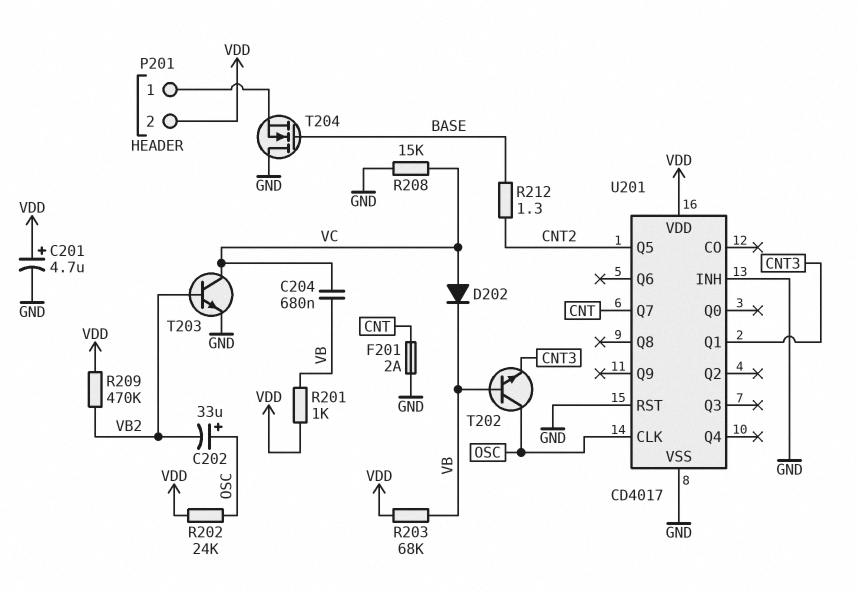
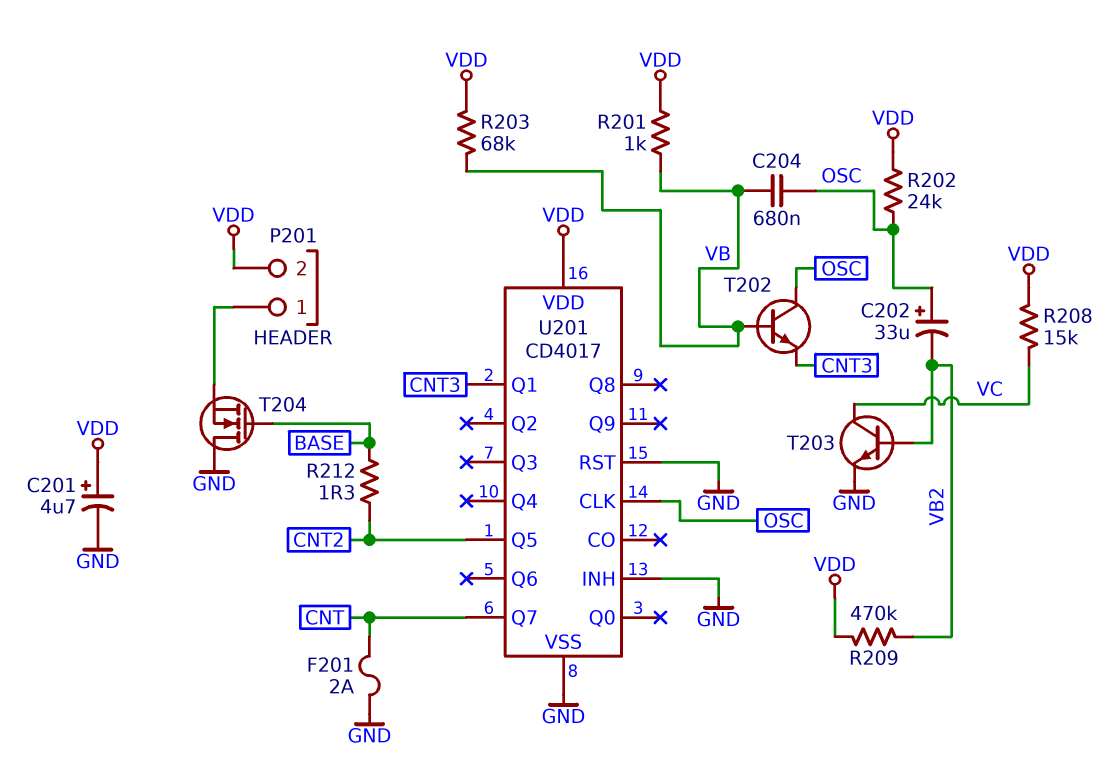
C204: 680nF (VB, VC) -> 680nF (OSC, VB)
D202: diode (A VC, K VB) -> none
R208: 15k (GND, VC) -> 15k (VC, VDD)

